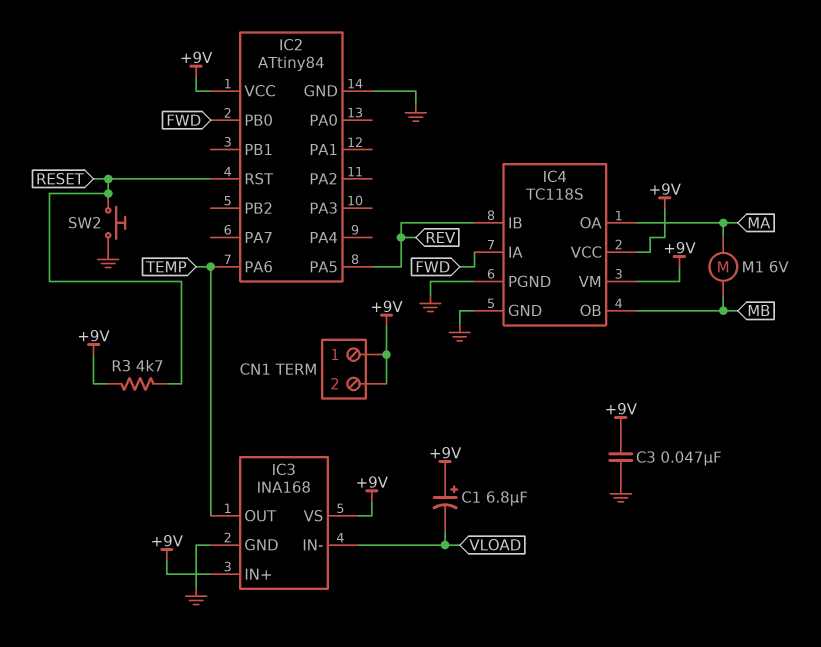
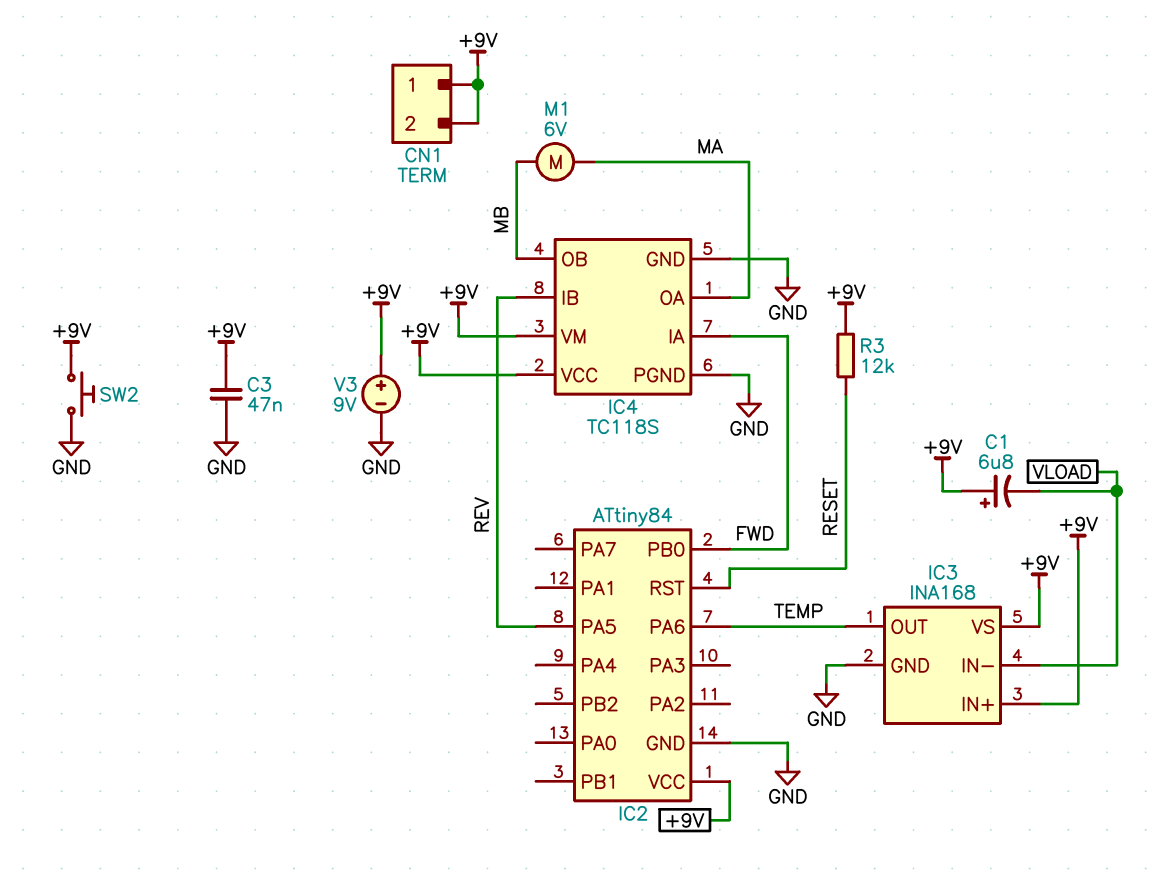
R3: 4.7k (+9V, RESET) -> 12k (+9V, RESET)
SW2: button (GND, RESET) -> button (+9V, GND)
V3: none -> 9V (plus +9V, minus GND)

